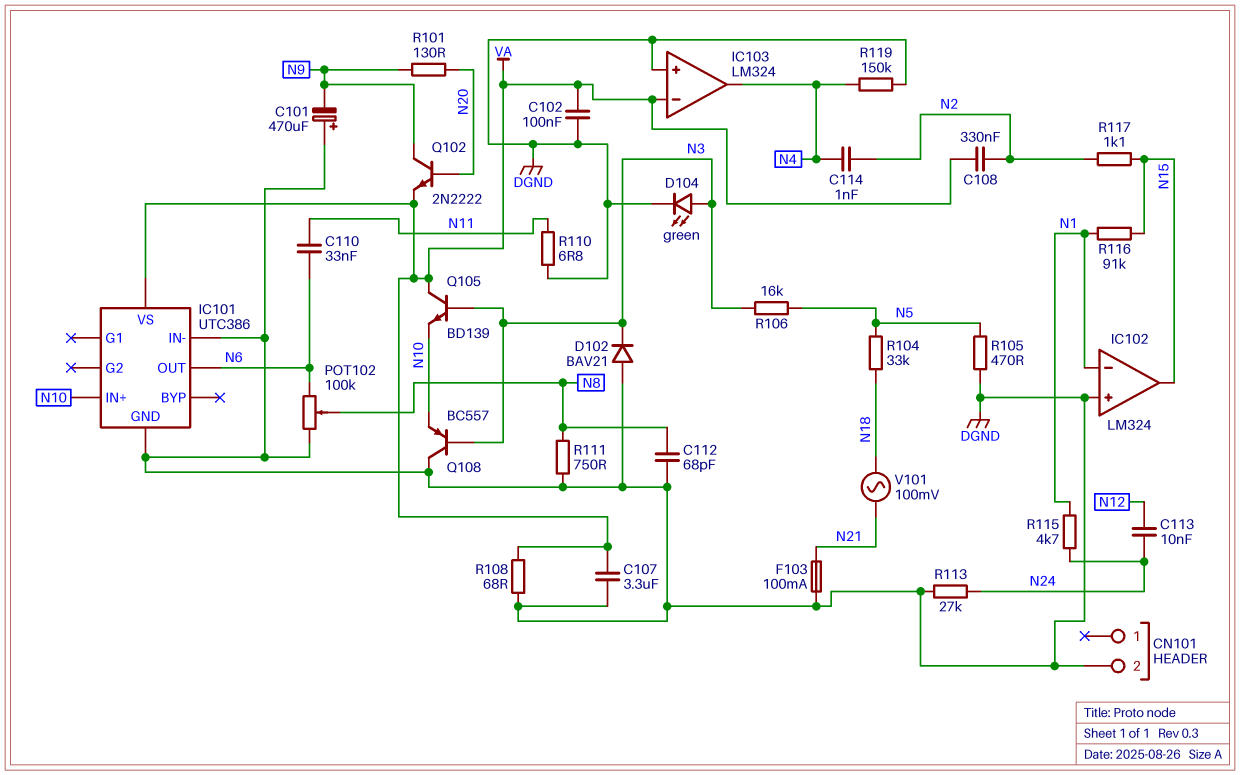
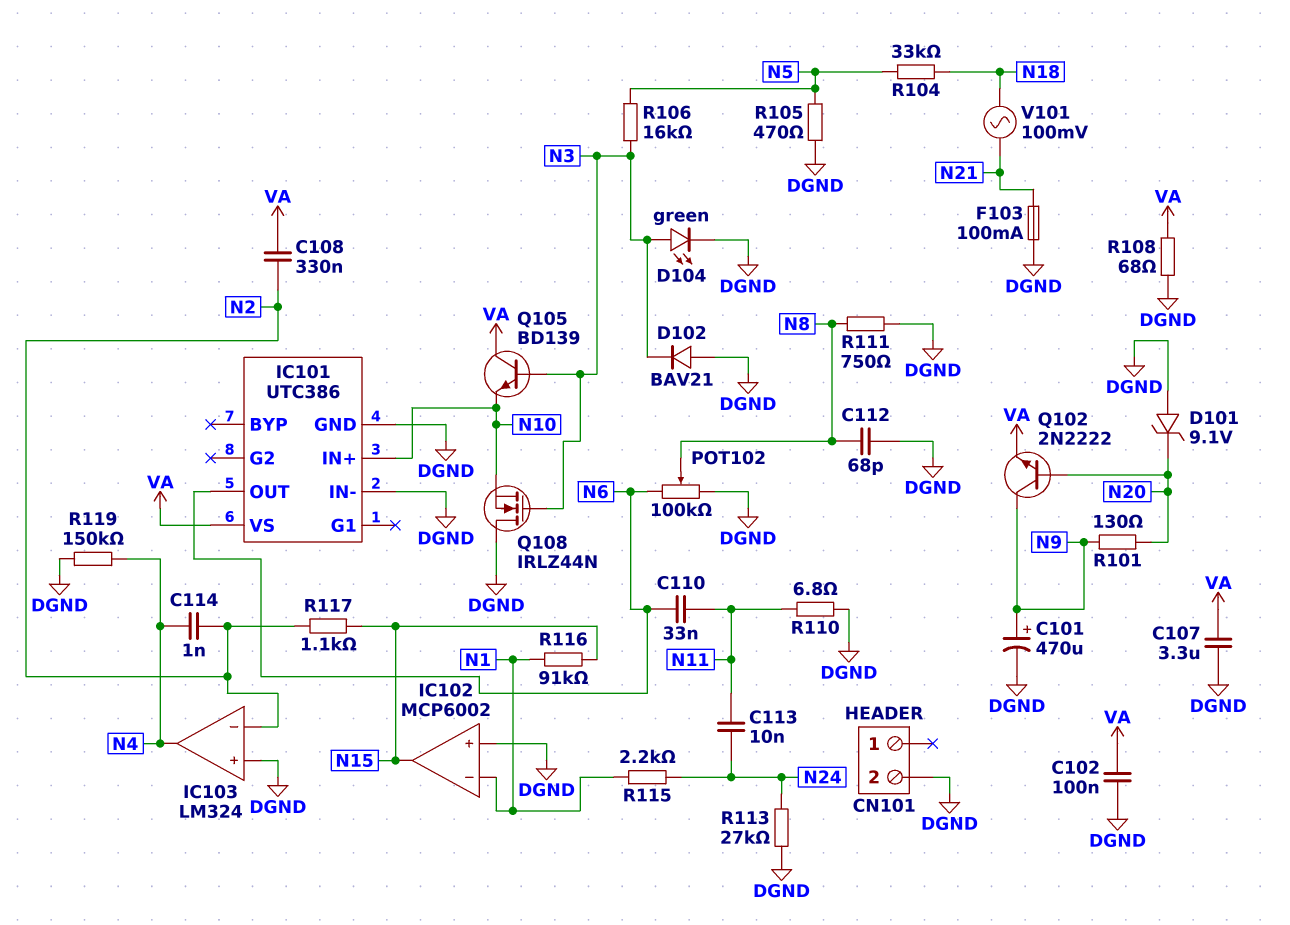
C101: 470uF (plus DGND, minus N9) -> 470uF (plus N9, minus DGND)
C113: 10nF (N12, N24) -> 10nF (N11, N24)
D101: none -> zener 9.1V (A DGND, K N20)
IC102: LM324 -> MCP6002
IC103 pin in-: VA -> N2
Q108: PNP BC557 (B N3, C DGND, E N10) -> NMOS IRLZ44N (G N3, D DGND, S N10)
R115: 4.7k (N1, N24) -> 2.2k (N1, N24)

